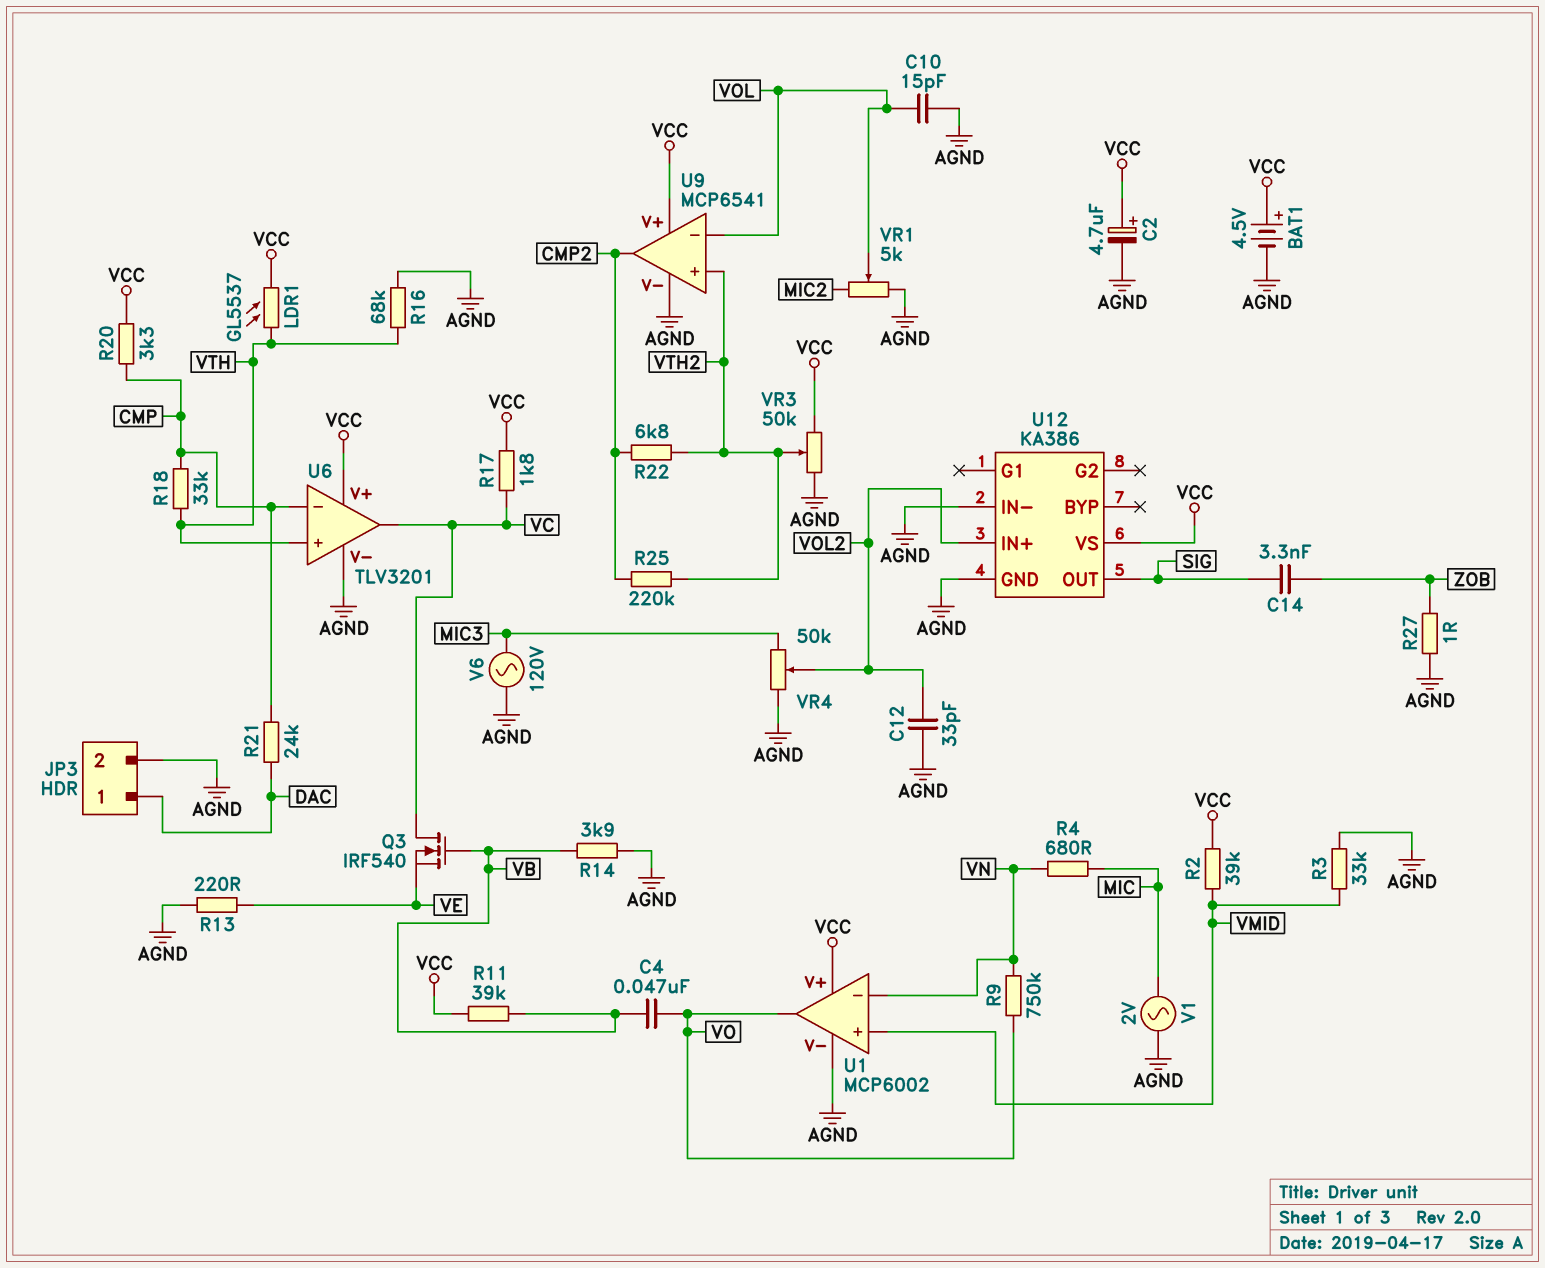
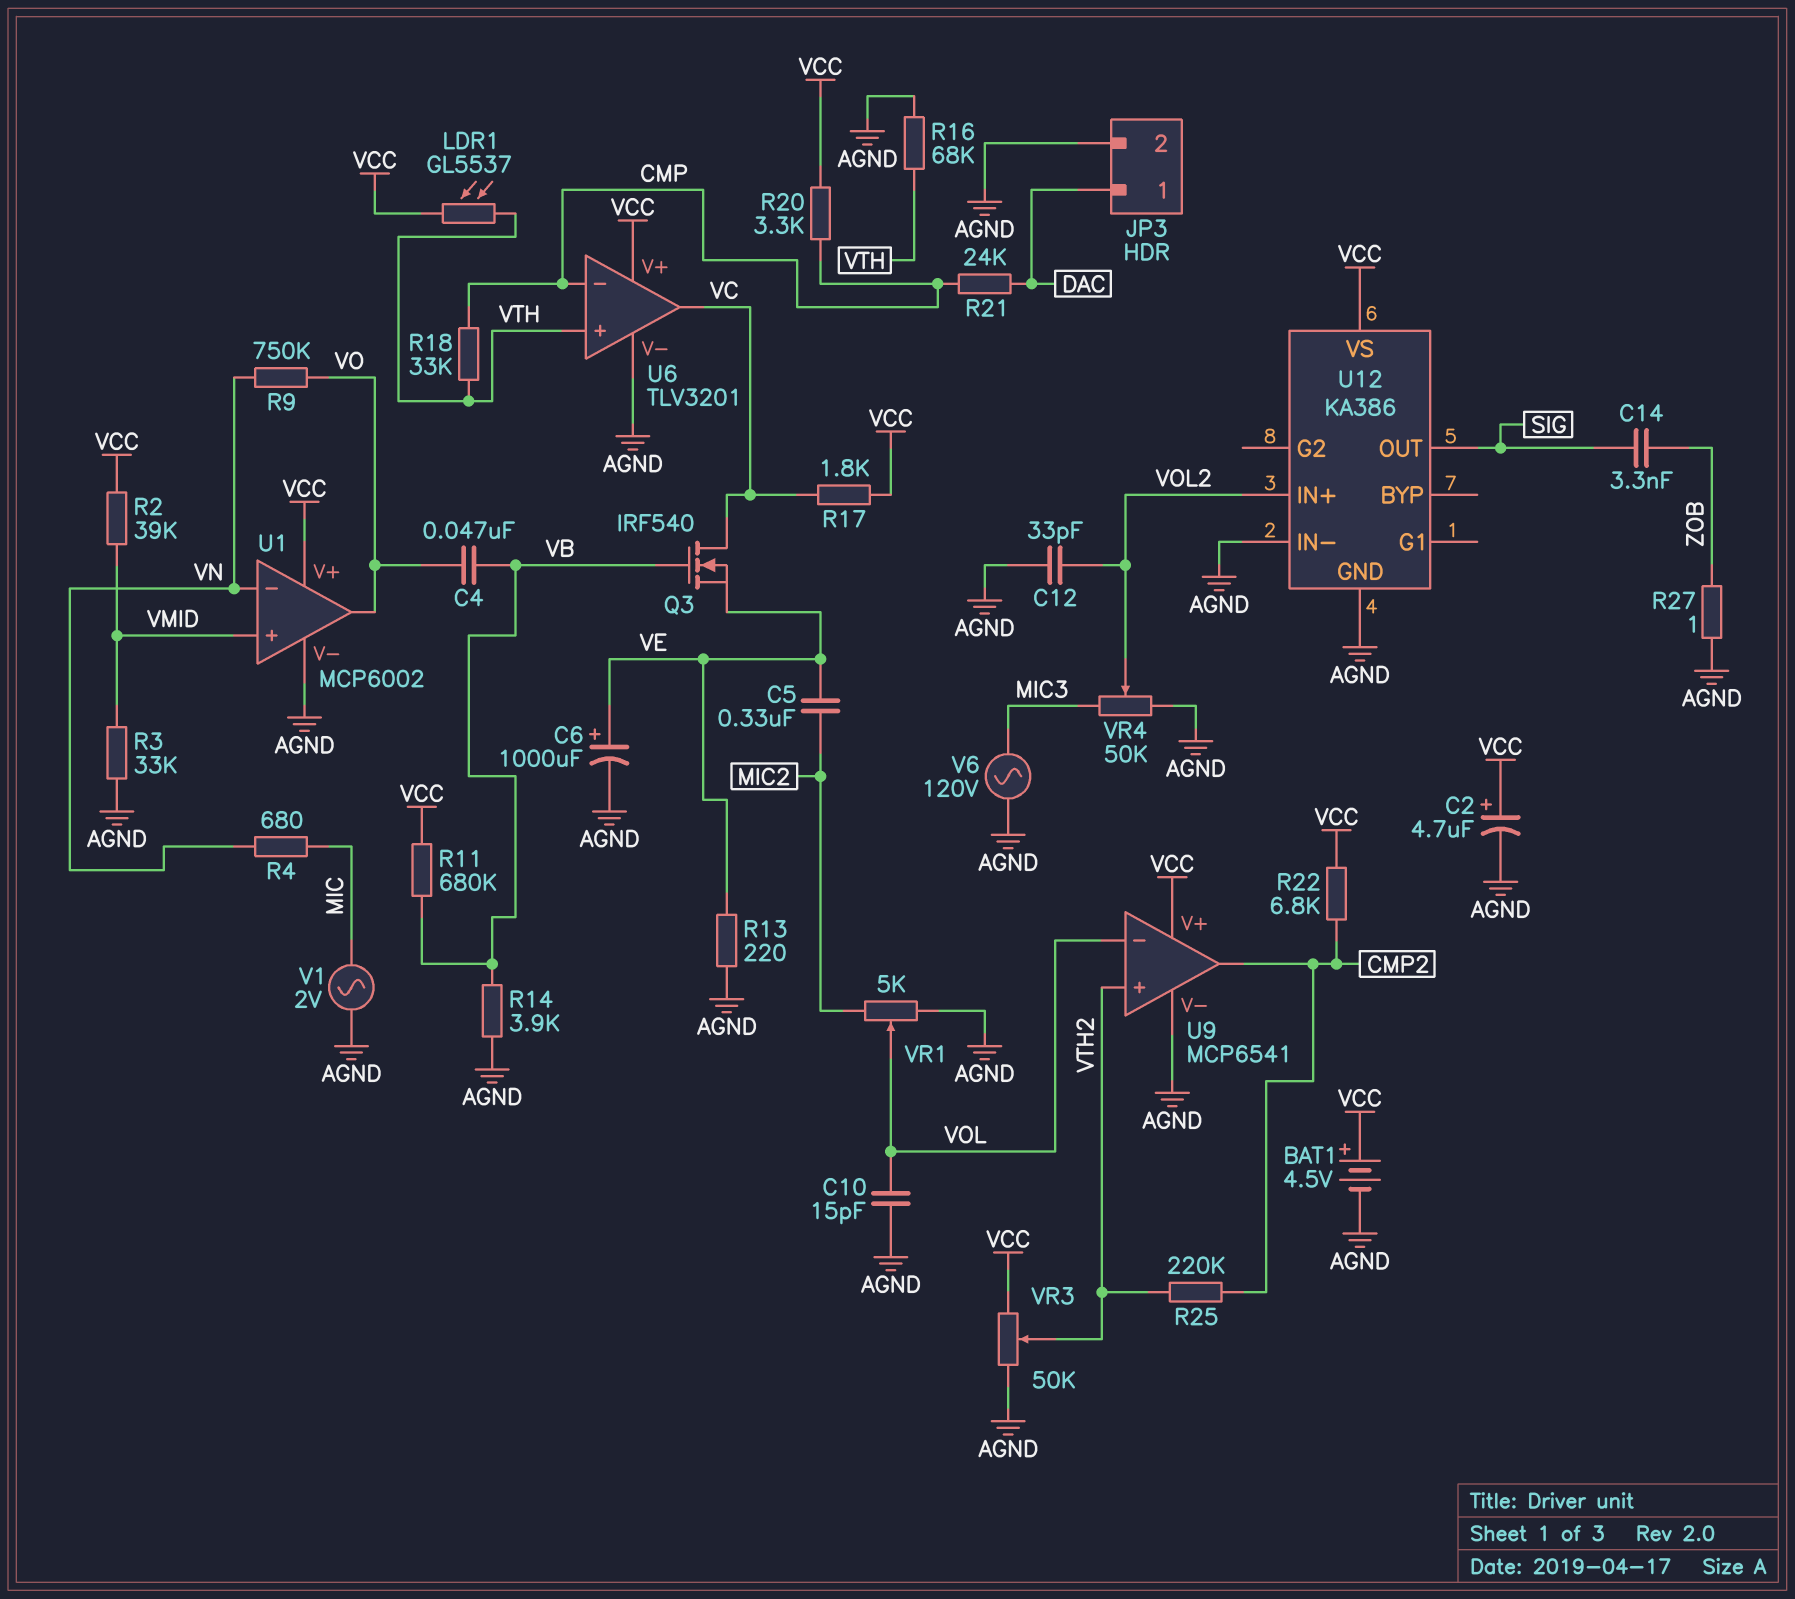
C5: none -> 330nF (MIC2, VE)
C6: none -> 1000uF (plus VE, minus AGND)
R11: 39k (VB, VCC) -> 680k (VB, VCC)
R22: 6.8k (CMP2, VTH2) -> 6.8k (CMP2, VCC)

